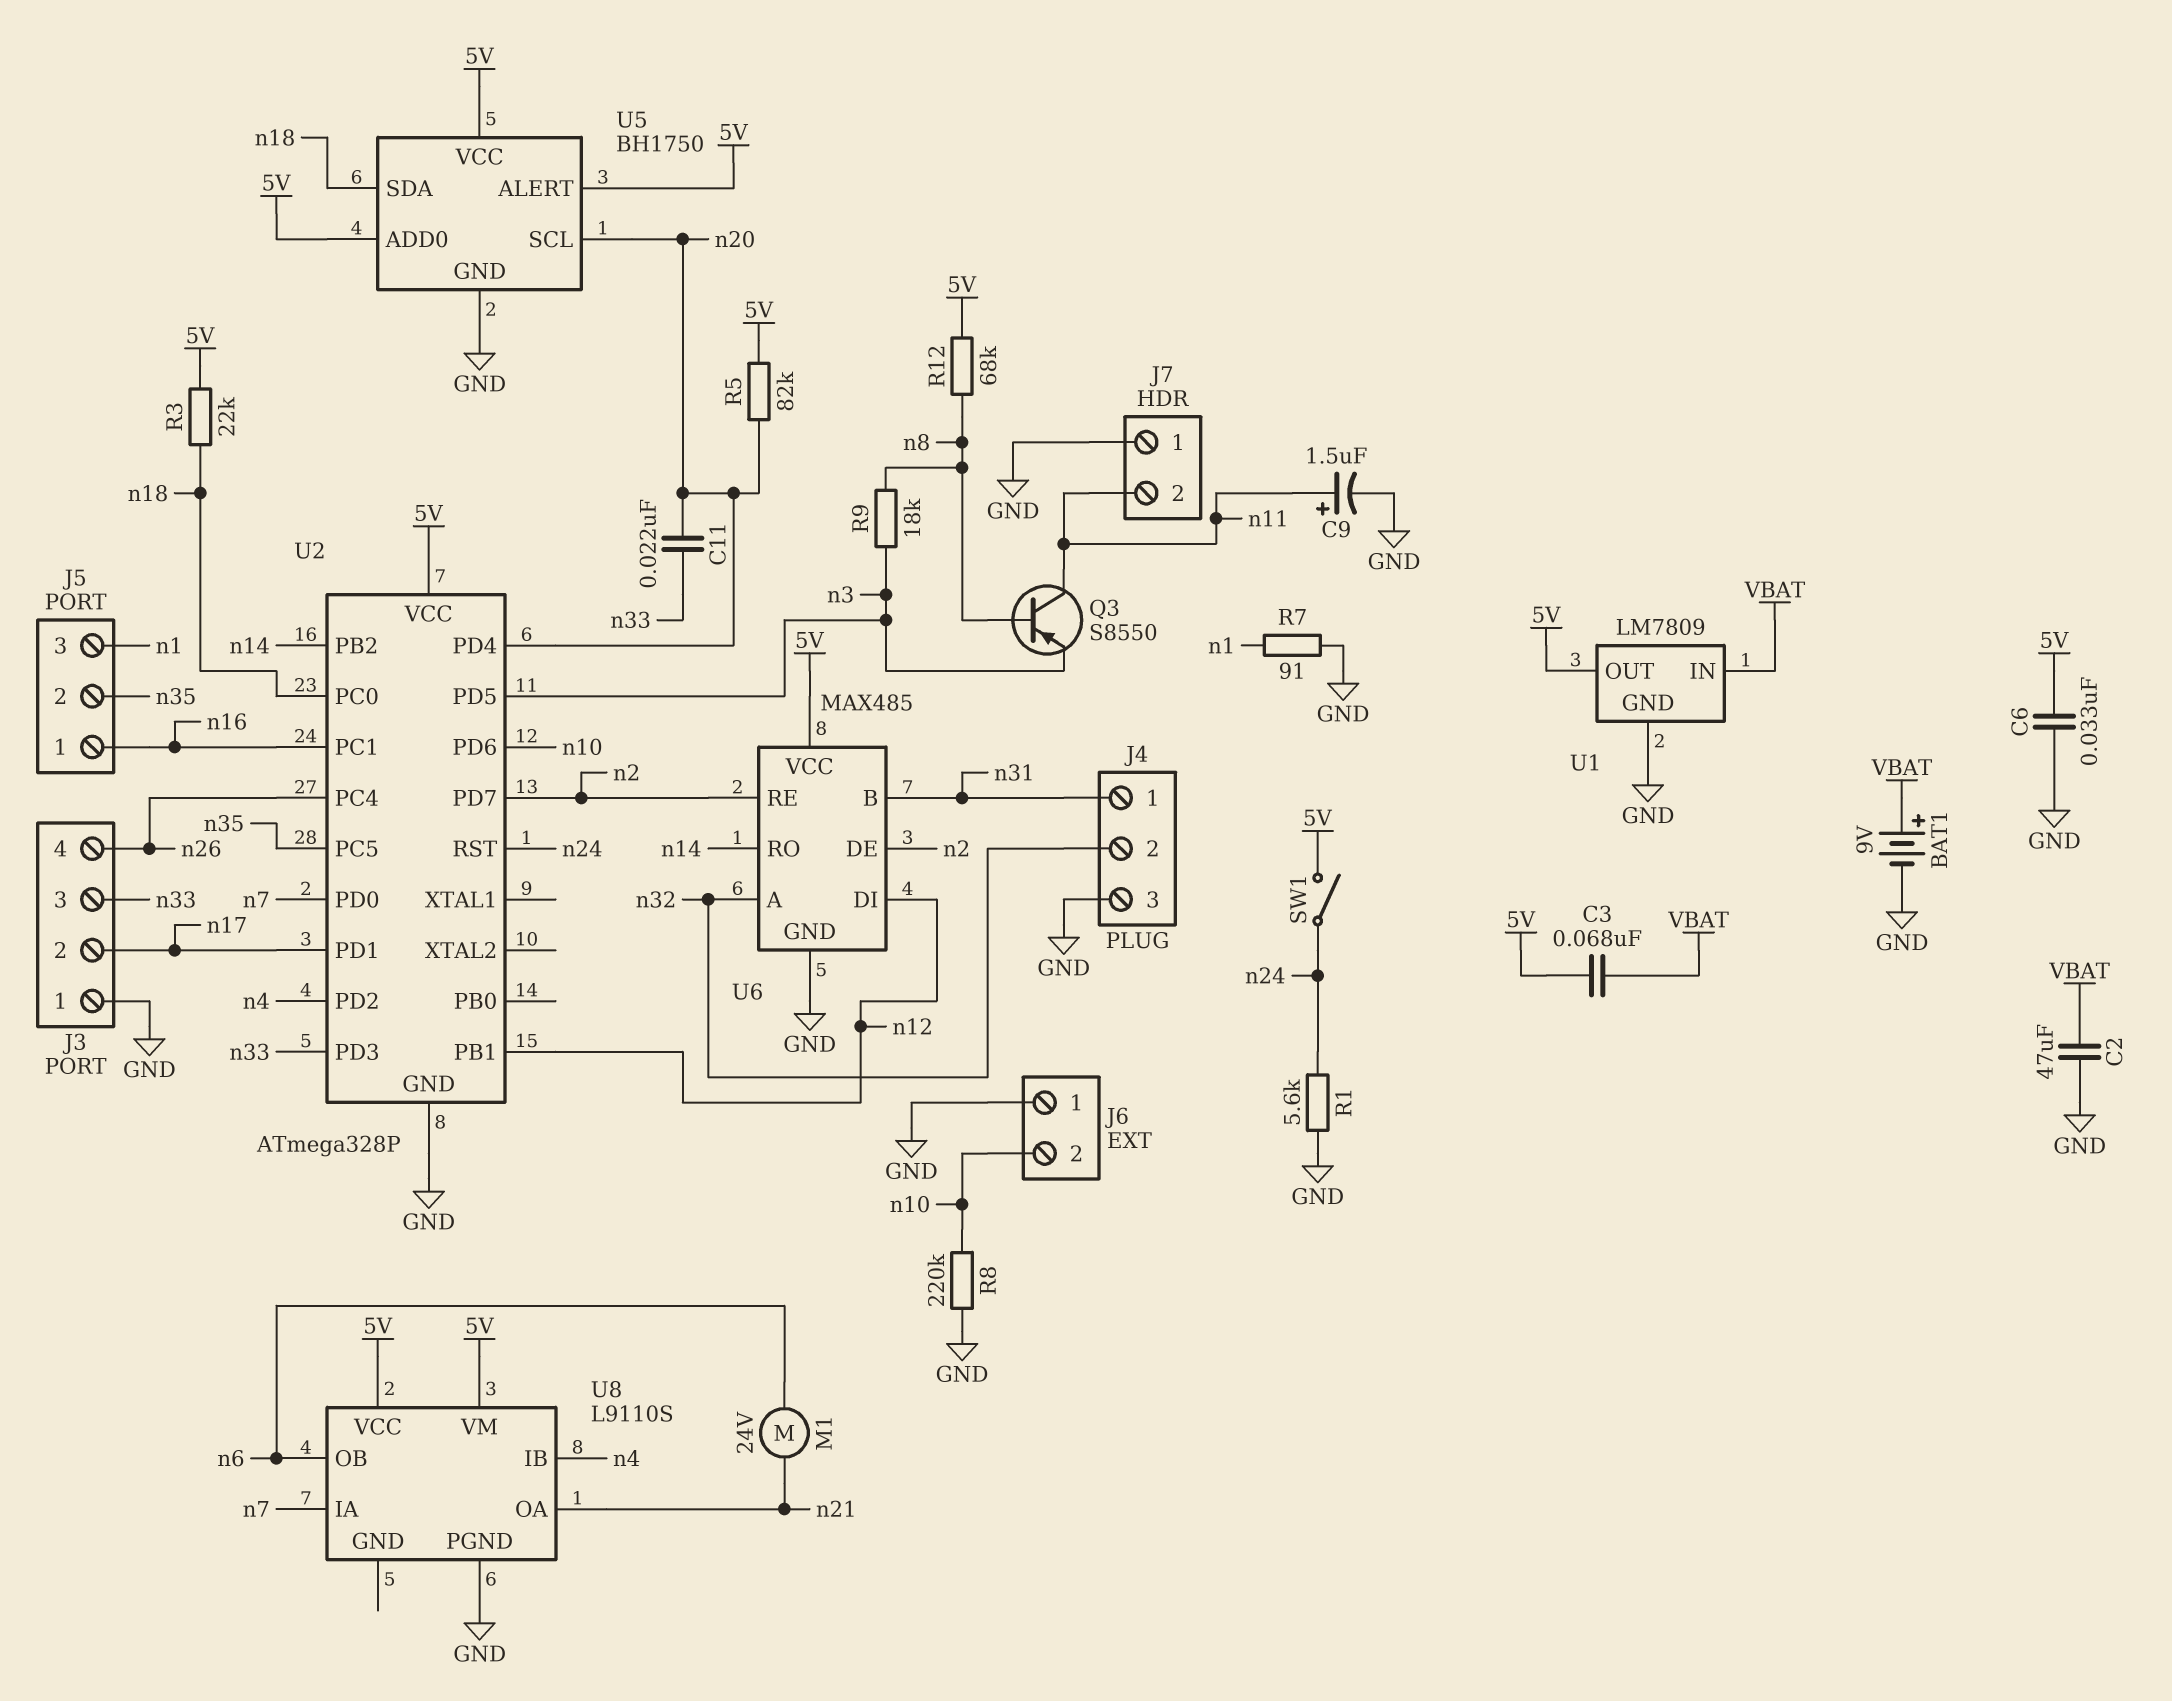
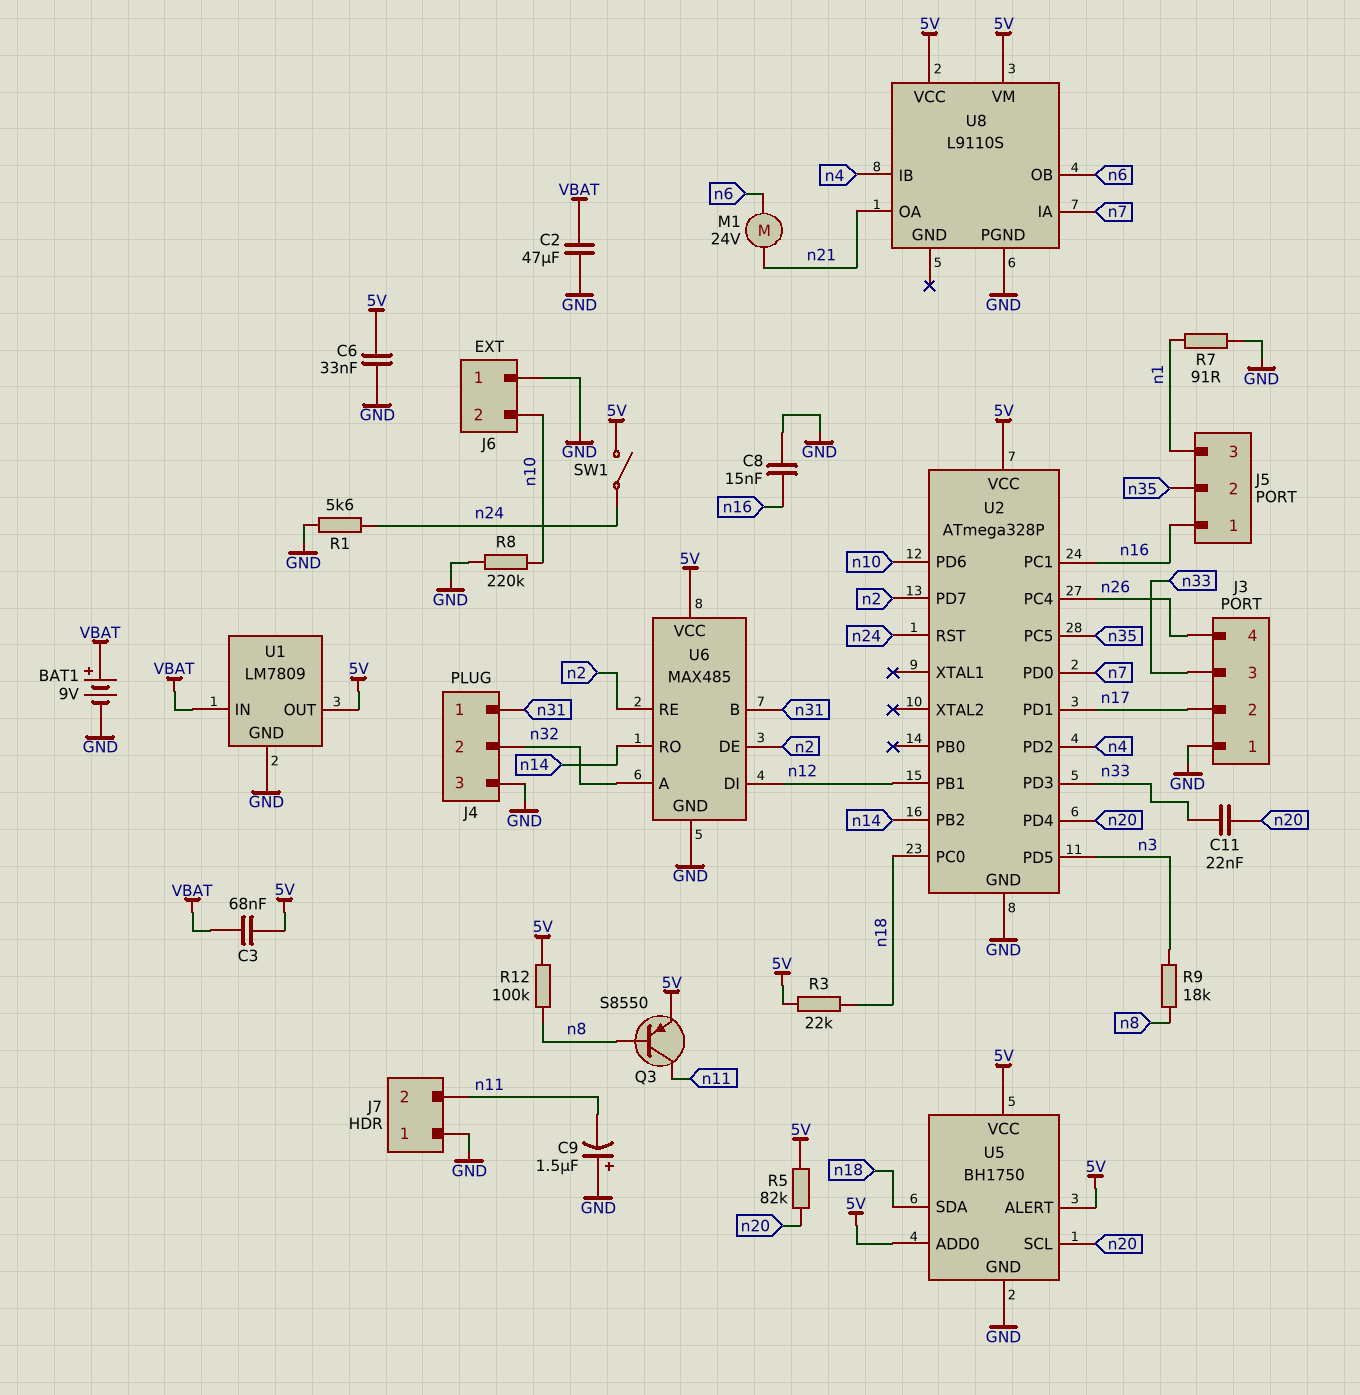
C8: none -> 15nF (GND, n16)
C9: 1.5uF (plus n11, minus GND) -> 1.5uF (plus GND, minus n11)
Q3: PNP S8550 (B n8, C n11, E n3) -> PNP S8550 (B n8, C n11, E 5V)
R12: 68k (5V, n8) -> 100k (5V, n8)

